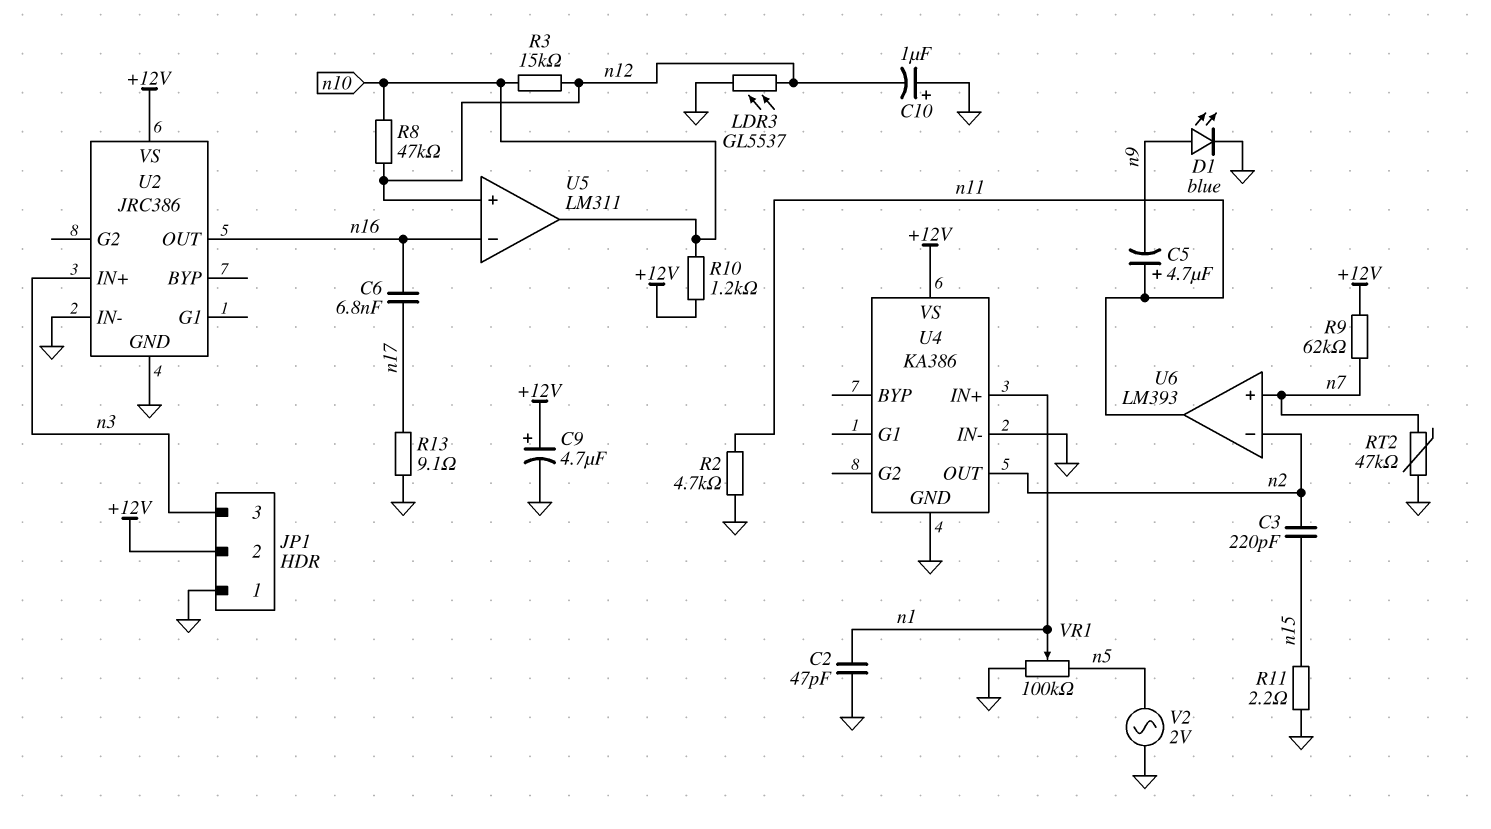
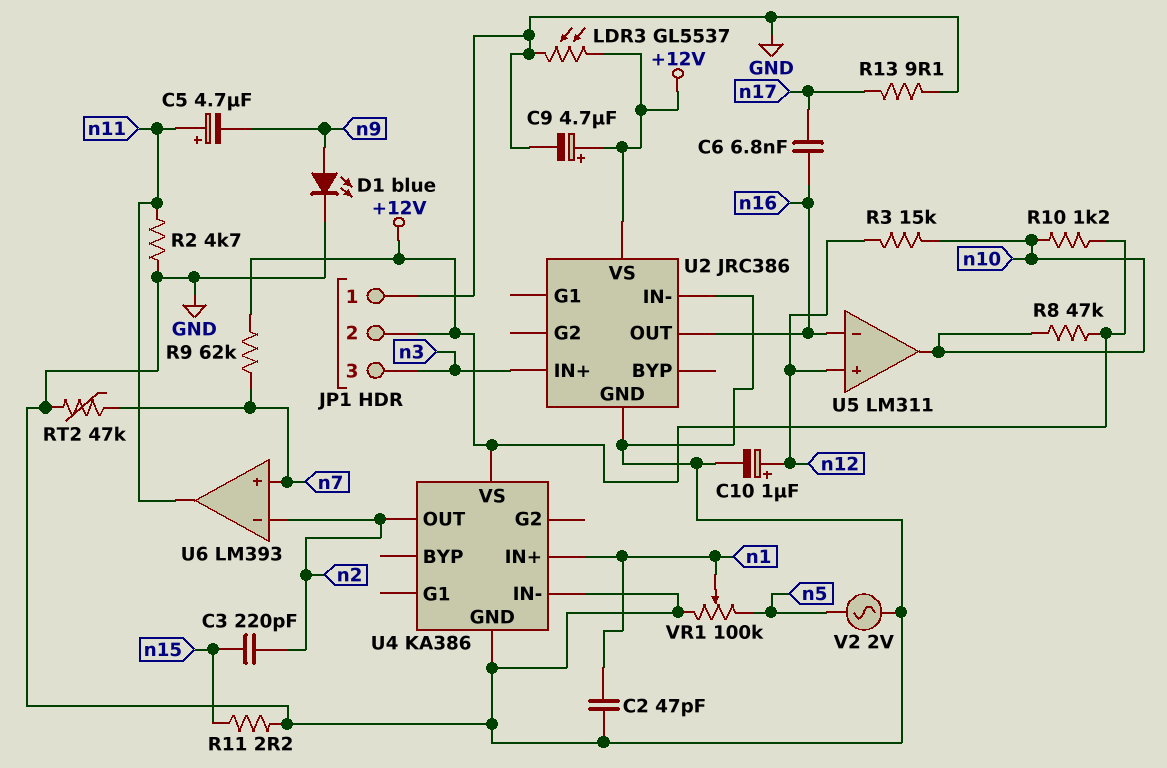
C10: 1uF (plus GND, minus n12) -> 1uF (plus n12, minus GND)
LDR3: GL5537 (GND, n12) -> GL5537 (+12V, GND)
R8: 47k (n10, n12) -> 47k (+12V, n10)

